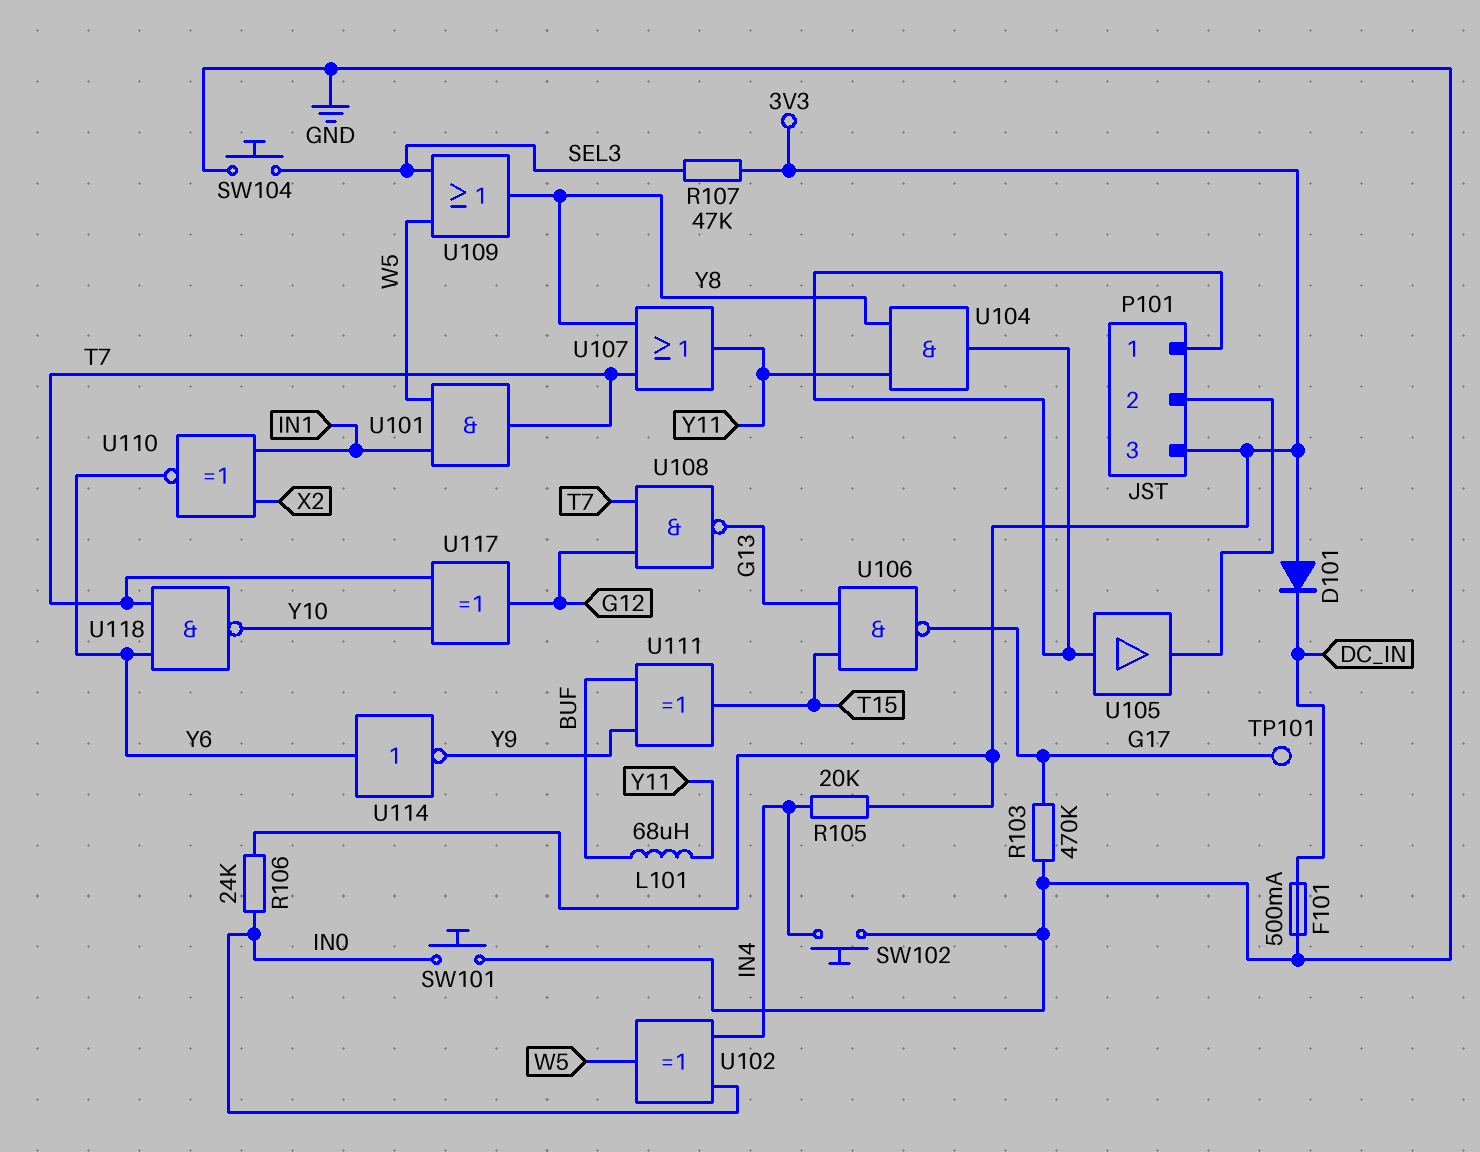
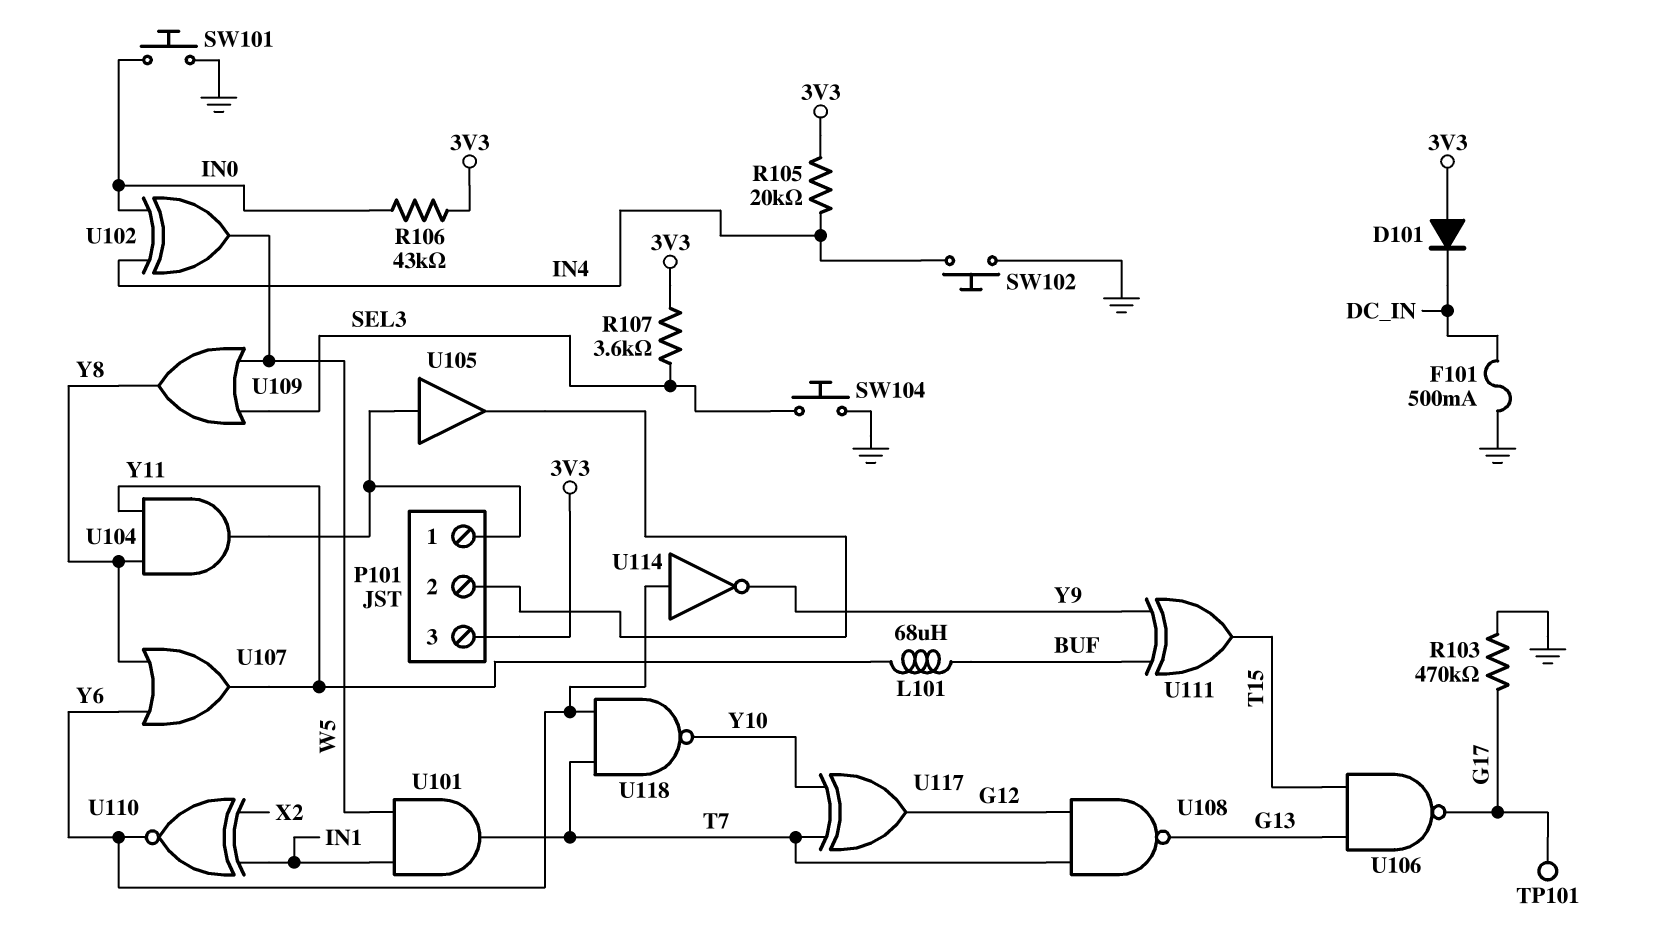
R106: 24k (3V3, IN0) -> 43k (3V3, IN0)
R107: 47k (3V3, SEL3) -> 3.6k (3V3, SEL3)
U107: OR (in T7, in Y8, out Y11) -> OR (in Y6, in Y8, out Y11)

